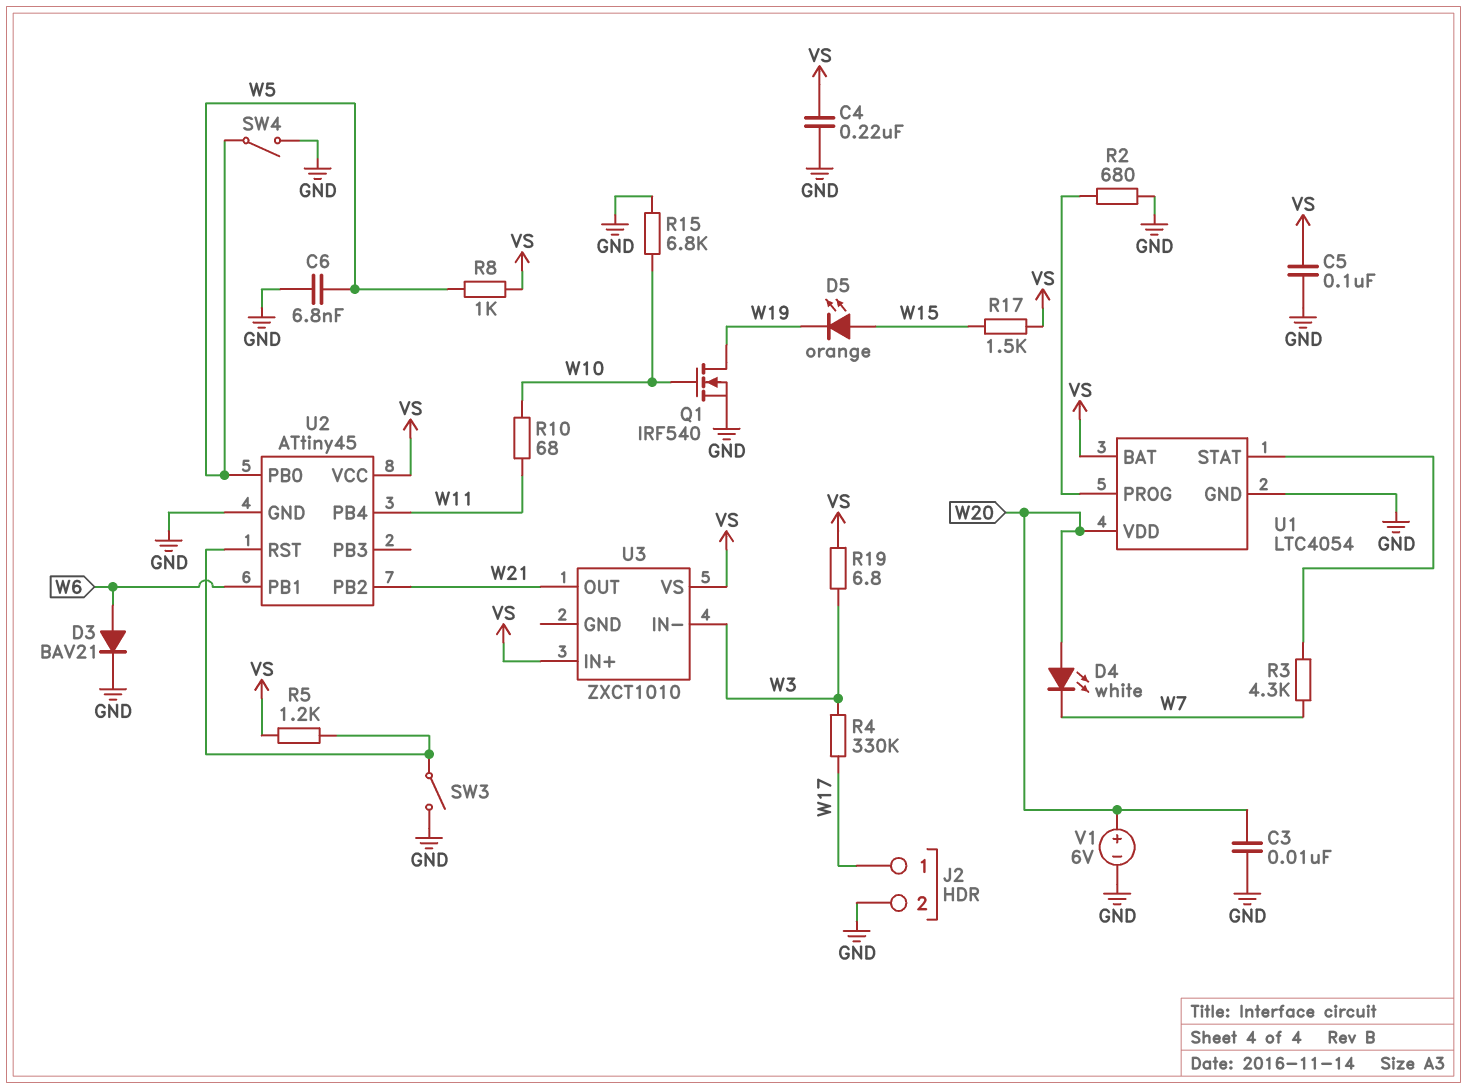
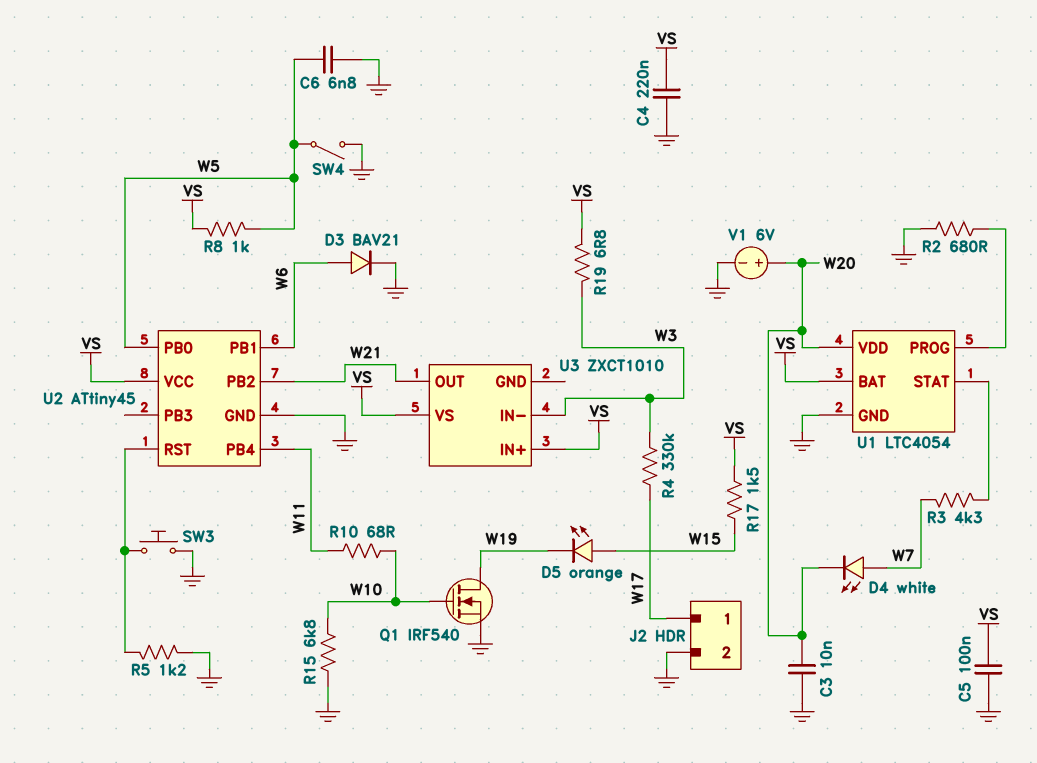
D4: LED white (A W20, K W7) -> LED white (A W7, K W20)
R5: 1.2k (U2/RST, VS) -> 1.2k (GND, U2/RST)
SW3: switch (GND, U2/RST) -> button (GND, U2/RST)

